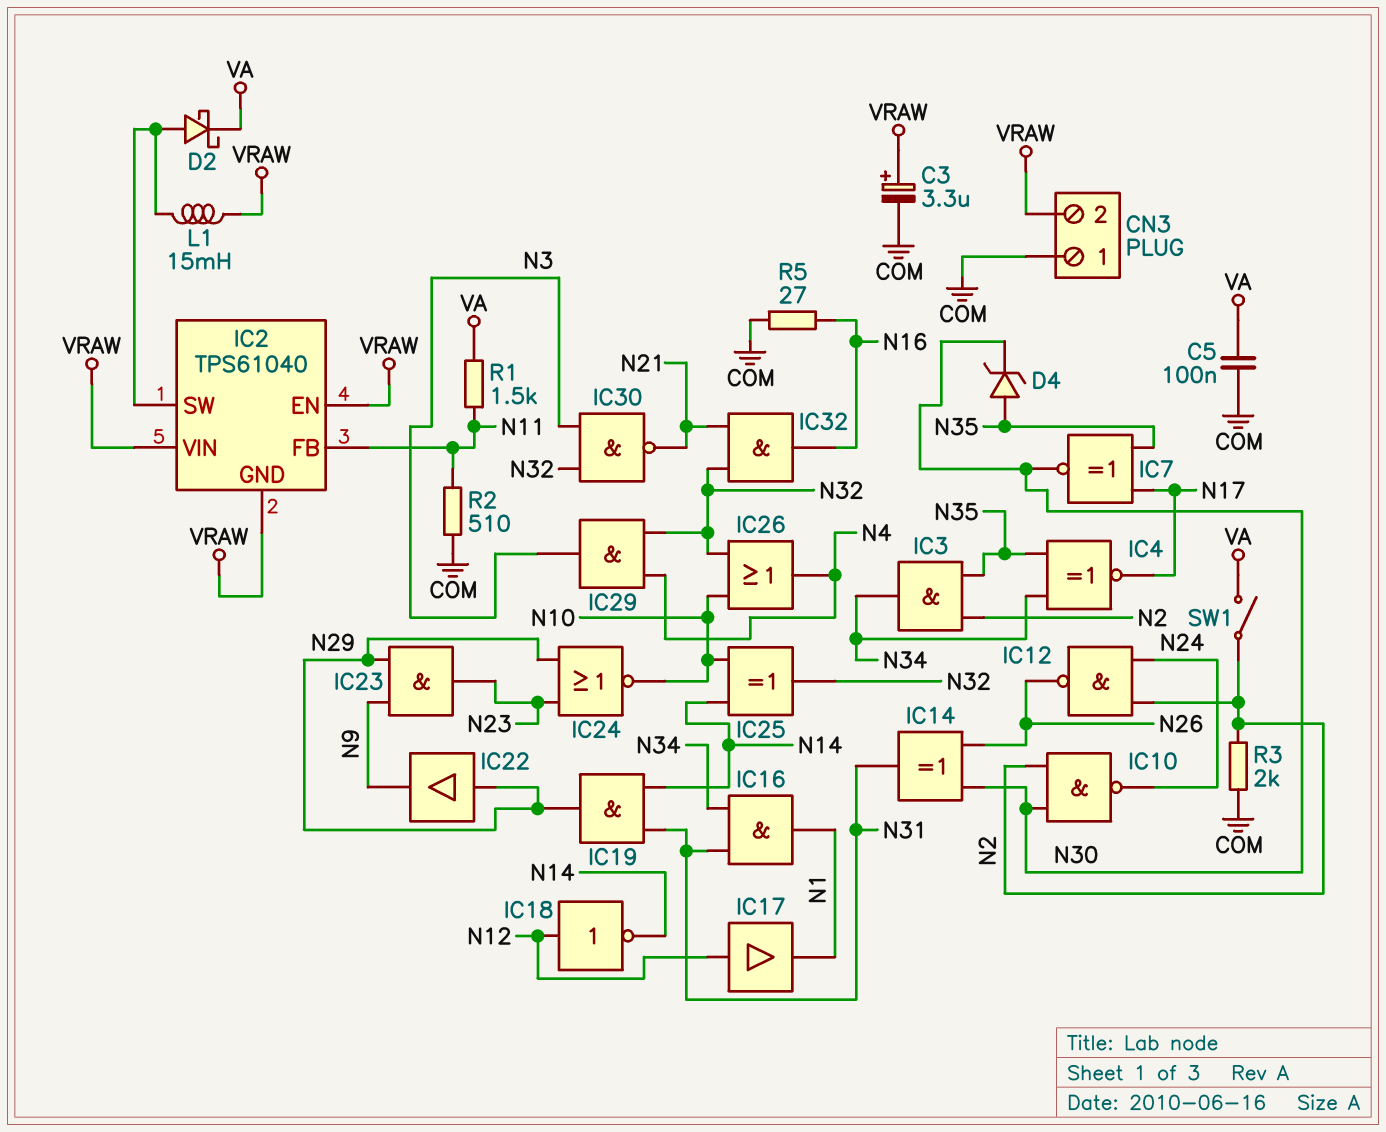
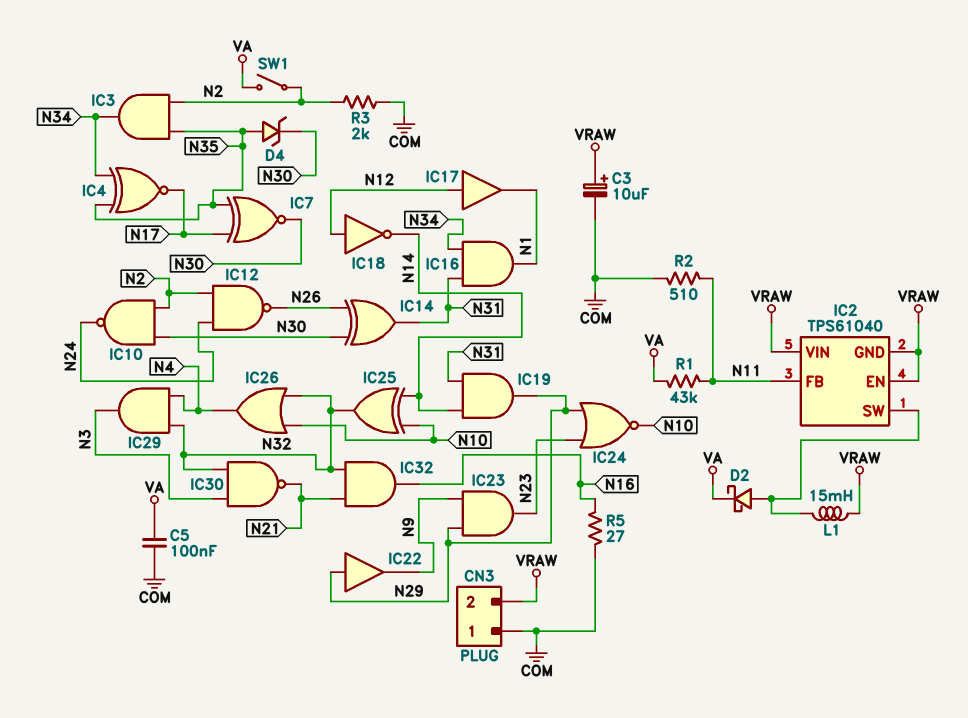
C3: 3.3uF (plus VRAW, minus COM) -> 10uF (plus VRAW, minus COM)
R1: 1.5k (N11, VA) -> 43k (N11, VA)

